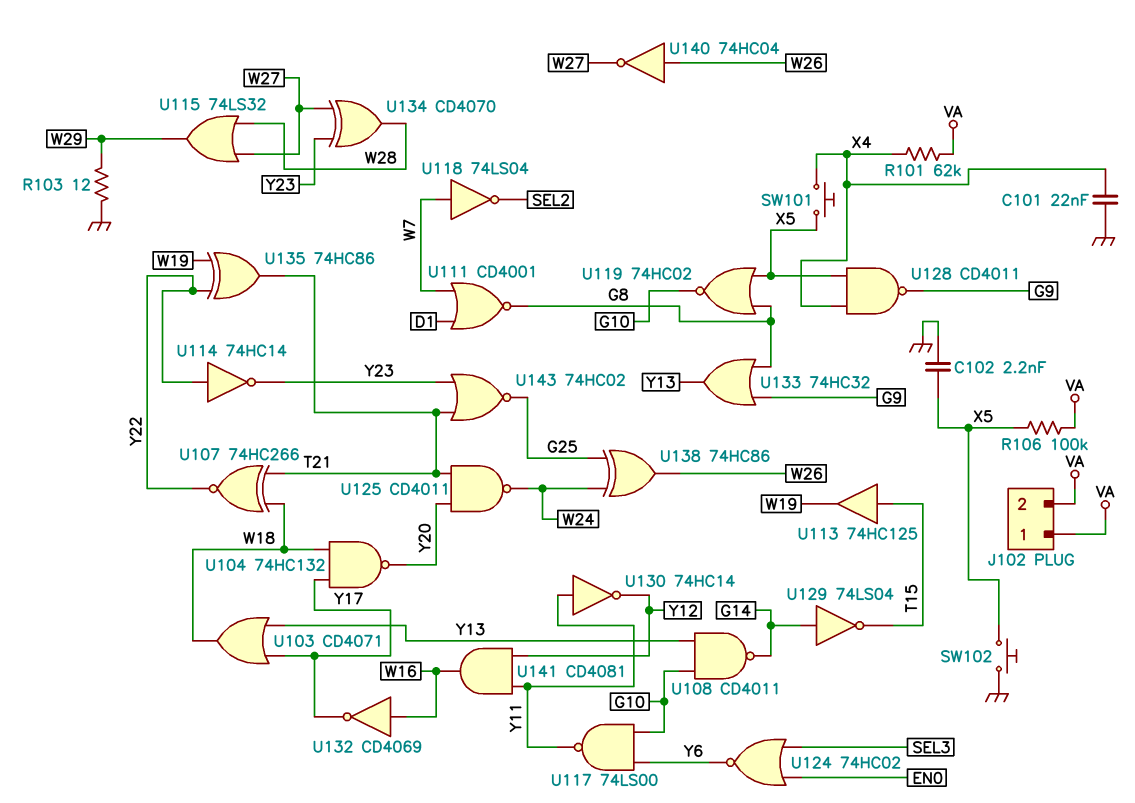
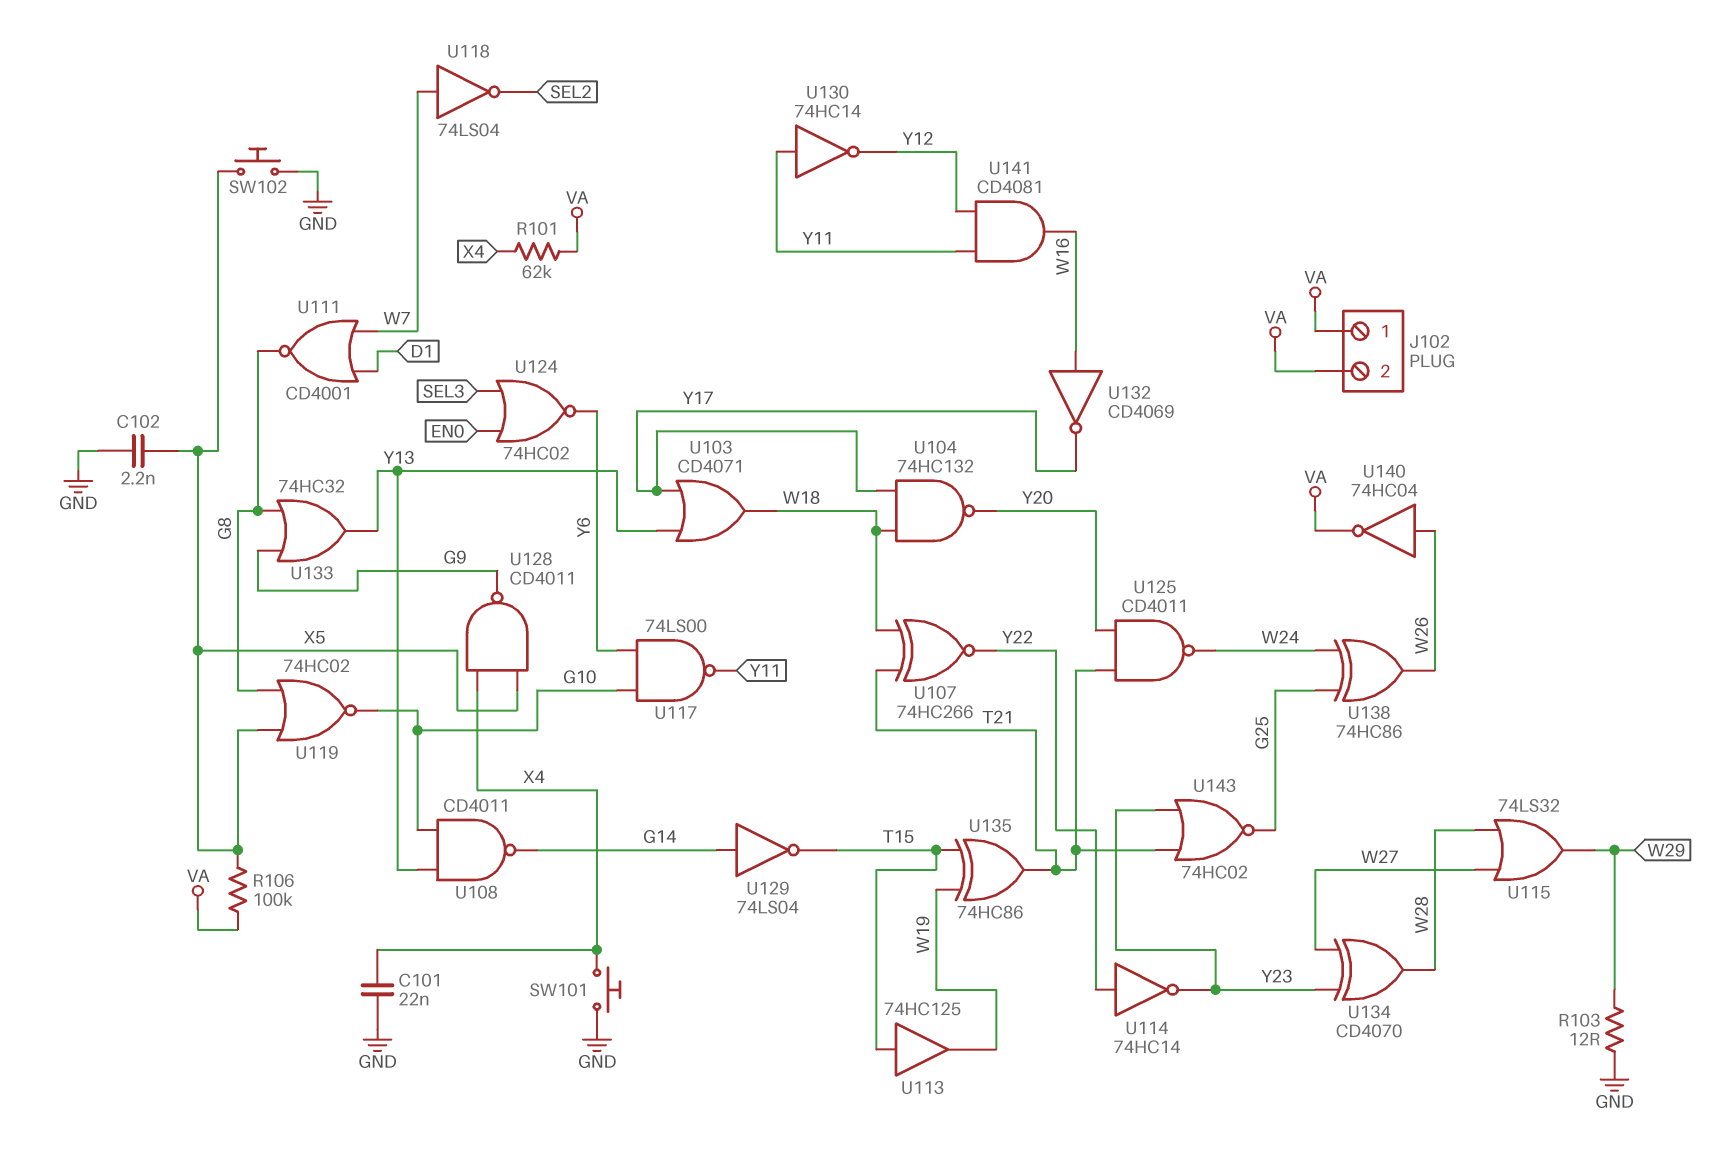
SW101: button (X4, X5) -> button (GND, X4)
U135: XOR 74HC86 (in W19, in Y22, out T21) -> XOR 74HC86 (in T15, in W19, out T21)
U140: NOT 74HC04 (in W26, out W27) -> NOT 74HC04 (in W26, out VA)

